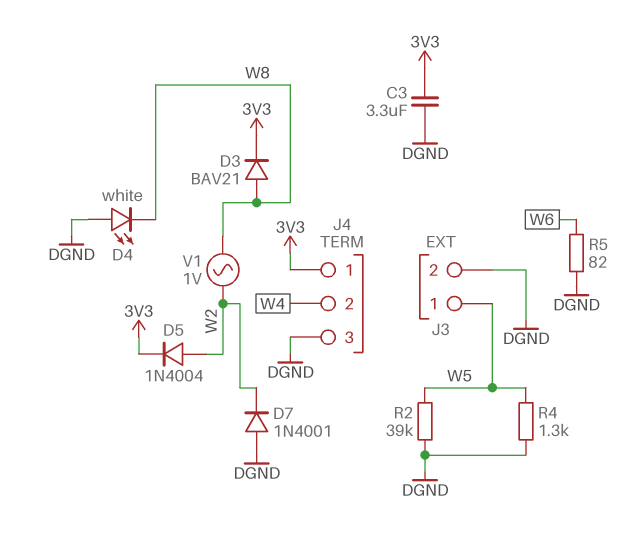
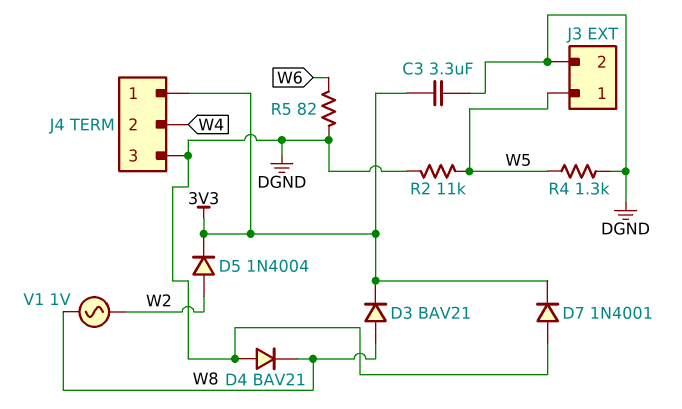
D4: LED white (A DGND, K W8) -> diode BAV21 (A DGND, K W8)
D7: diode 1N4001 (A DGND, K W2) -> diode 1N4001 (A DGND, K 3V3)
R2: 39k (DGND, W5) -> 11k (DGND, W5)

